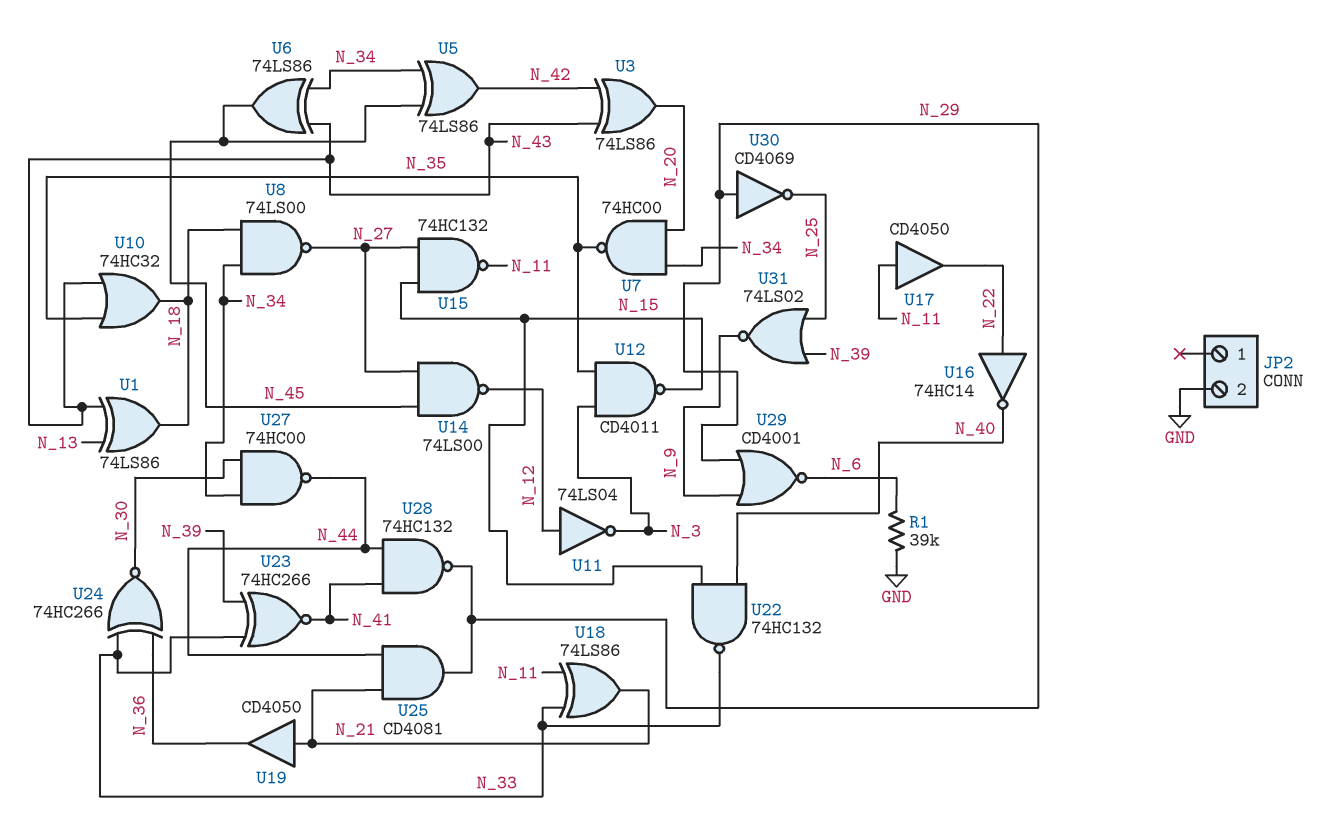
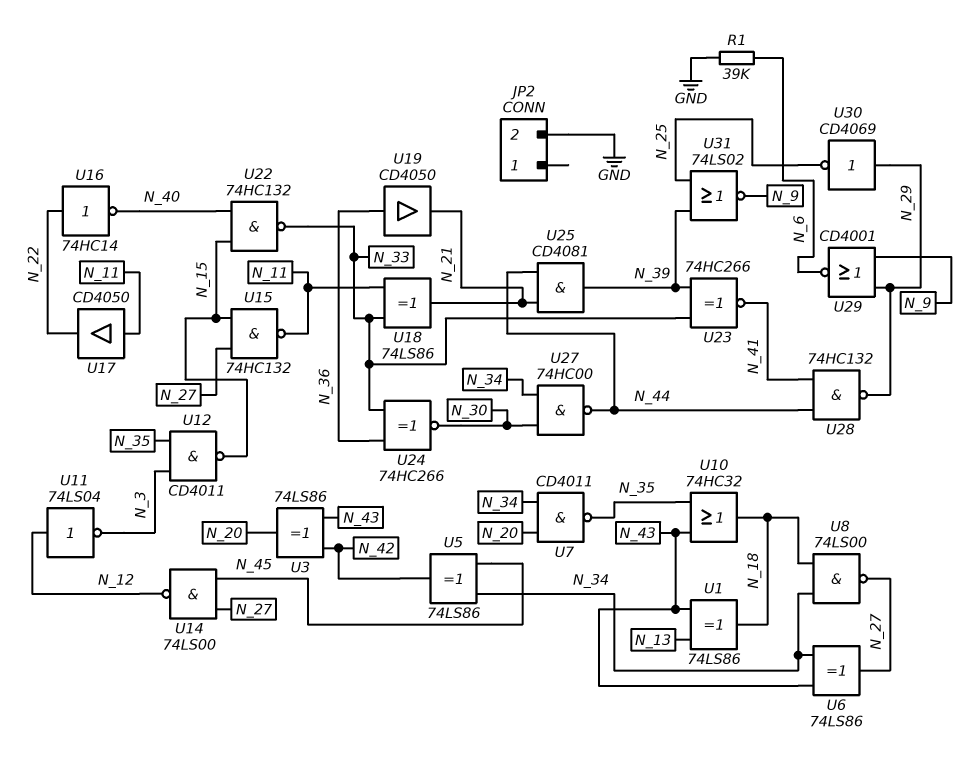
U6: XOR 74LS86 (in N_34, in N_43, out N_45) -> XOR 74LS86 (in N_34, in N_43, out N_27)
U7: NAND 74HC00 (in N_20, in N_34, out N_35) -> NAND CD4011 (in N_20, in N_34, out N_35)
U19: buffer CD4050 (in N_21, out N_36) -> buffer CD4050 (in N_36, out N_21)
U25: AND CD4081 (in N_21, in N_44, out N_29) -> AND CD4081 (in N_21, in N_44, out N_39)

